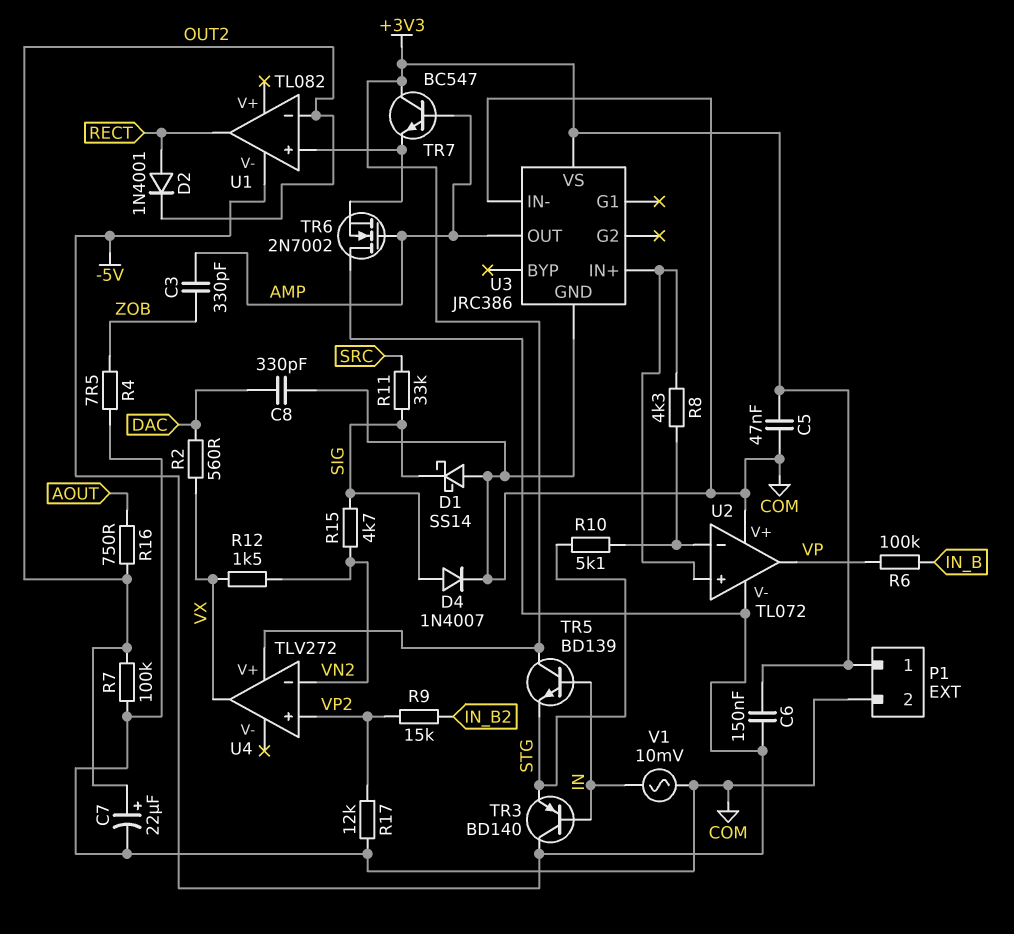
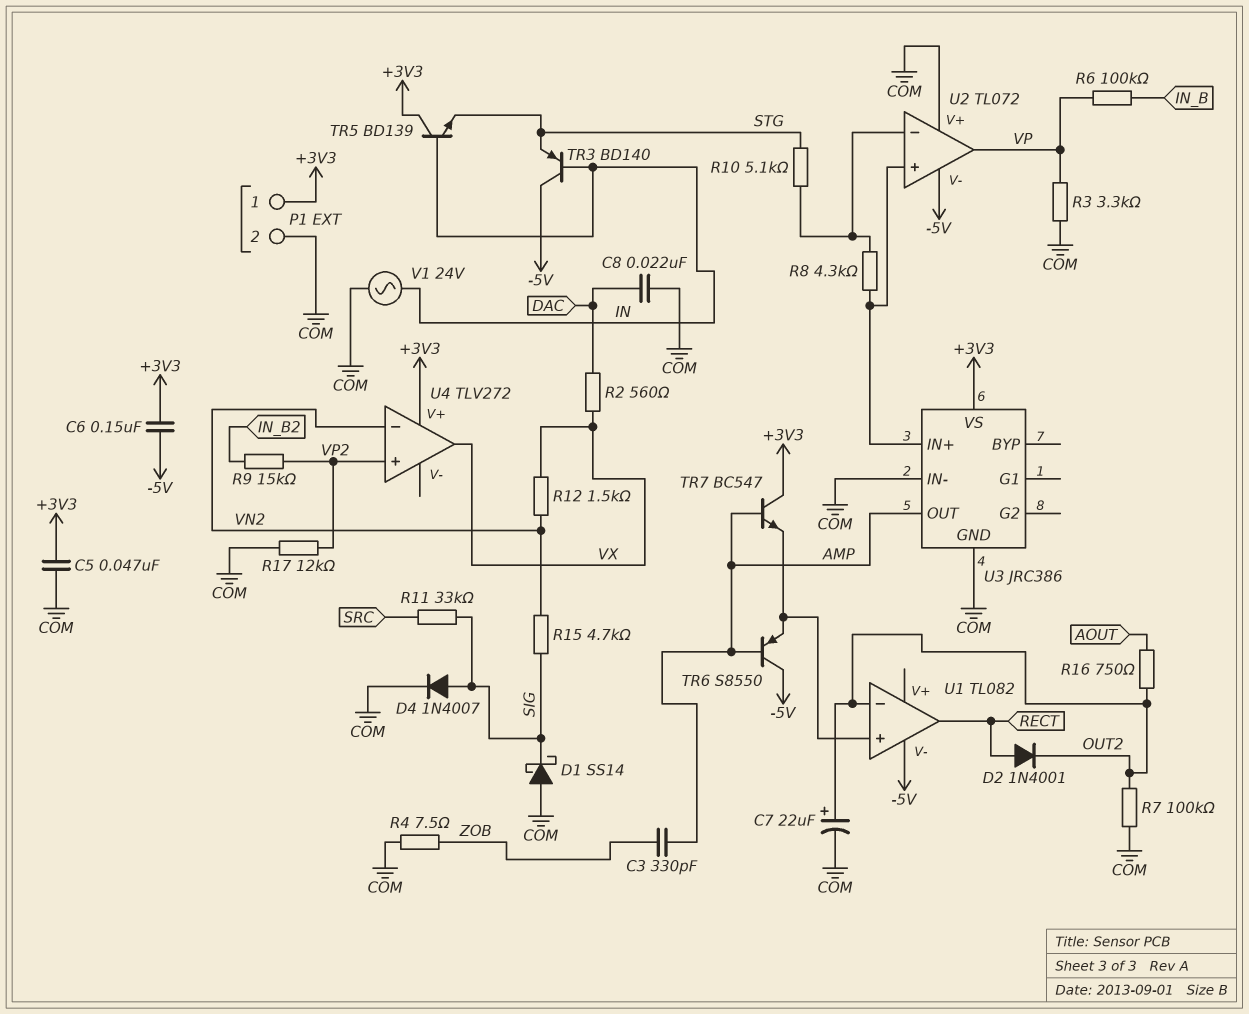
C8: 330pF (COM, DAC) -> 22nF (COM, DAC)
R3: none -> 3.3k (COM, VP)
TR6: NMOS 2N7002 (G AMP, D -5V, S U1/in+) -> PNP S8550 (B AMP, C -5V, E U1/in+)
V1: AC 10mV (COM, IN) -> AC 24V (COM, IN)

